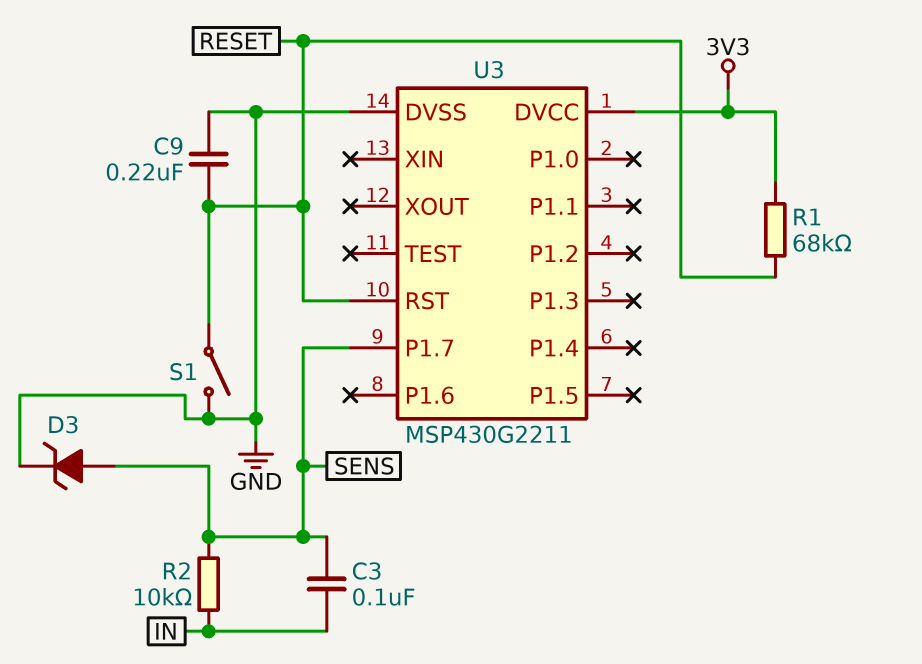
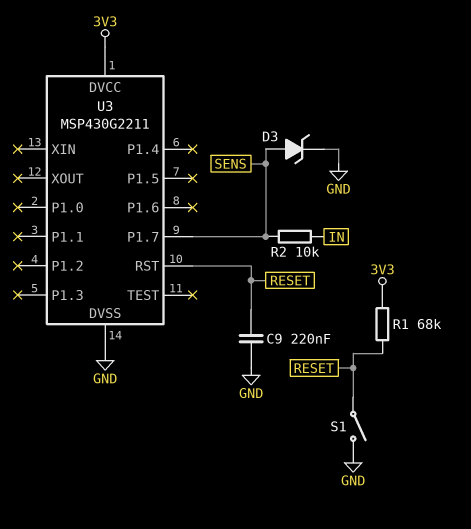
C3: 100nF (IN, SENS) -> none

